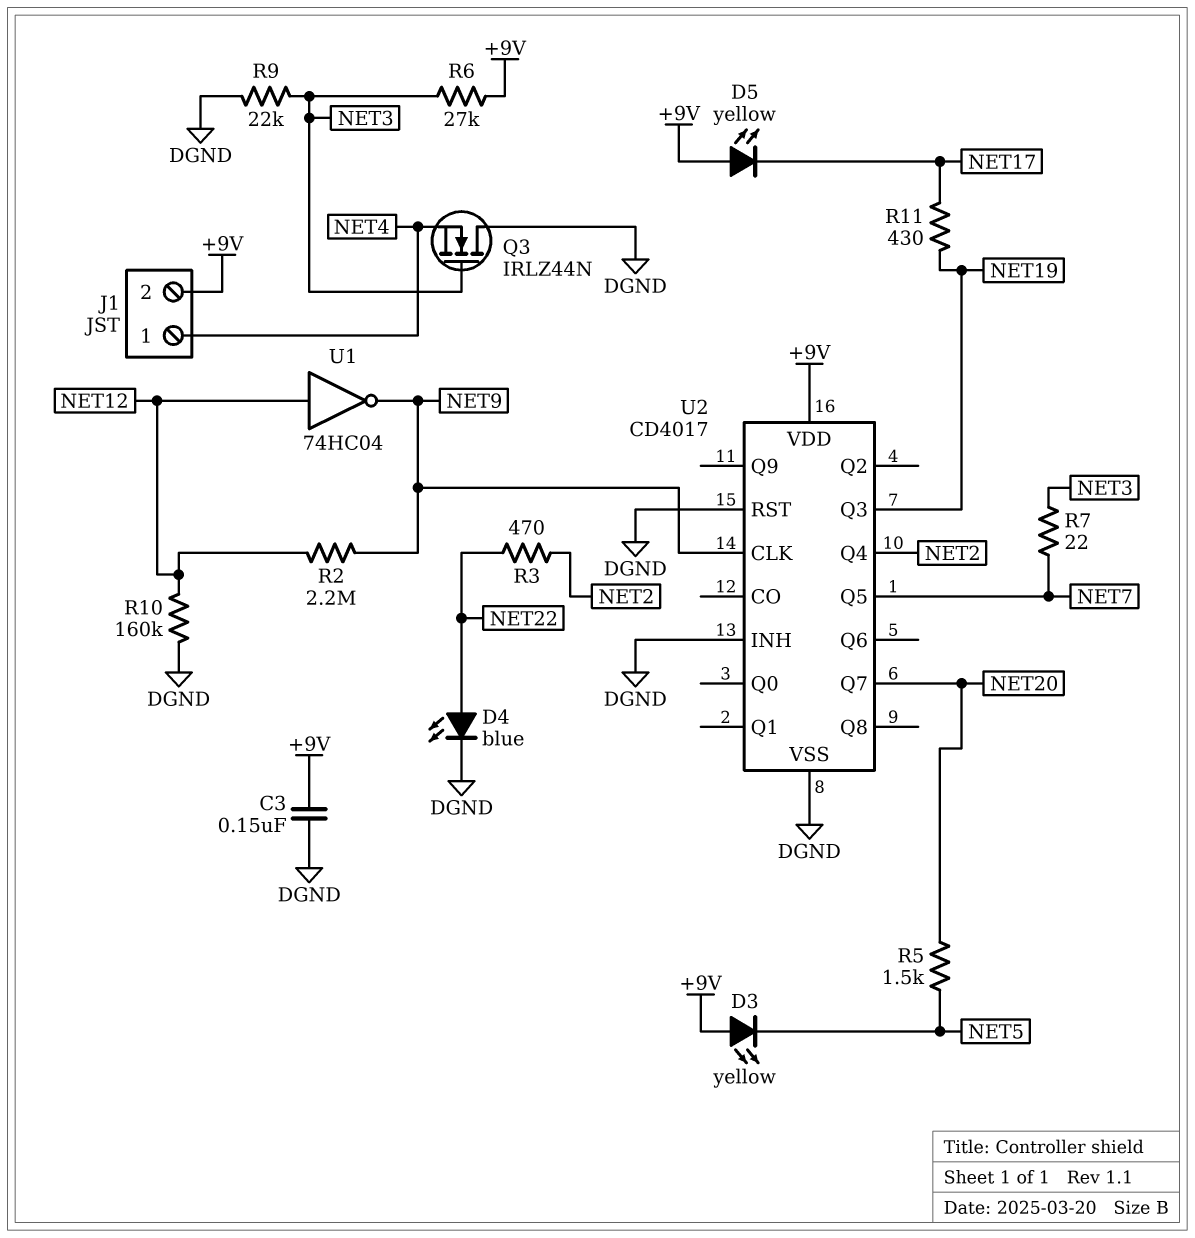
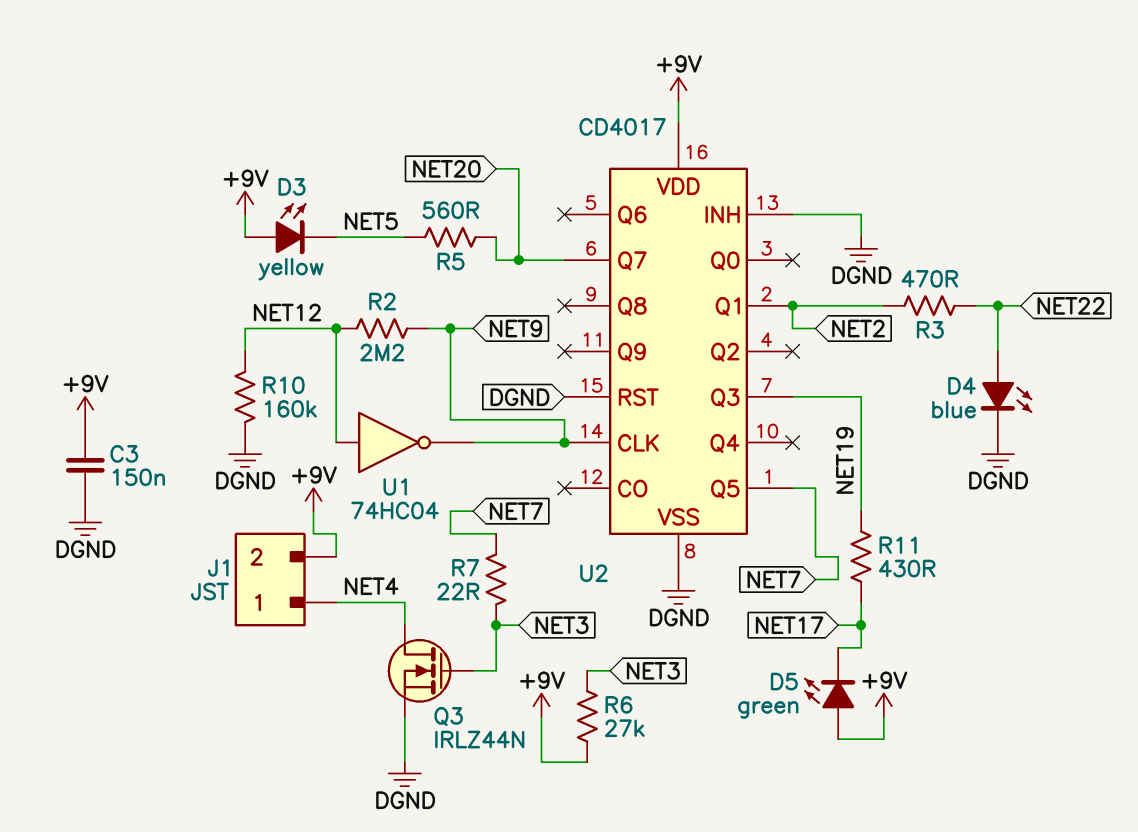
D5: LED yellow (A +9V, K NET17) -> LED green (A +9V, K NET17)
Q3: NMOS IRLZ44N (G NET3, D DGND, S NET4) -> NMOS IRLZ44N (G NET3, D NET4, S DGND)
R5: 1.5k (NET5, NET20) -> 560 (NET5, NET20)
R9: 22k (DGND, NET3) -> none
U2 pin Q1: none -> NET2
U2 pin Q4: NET2 -> none

